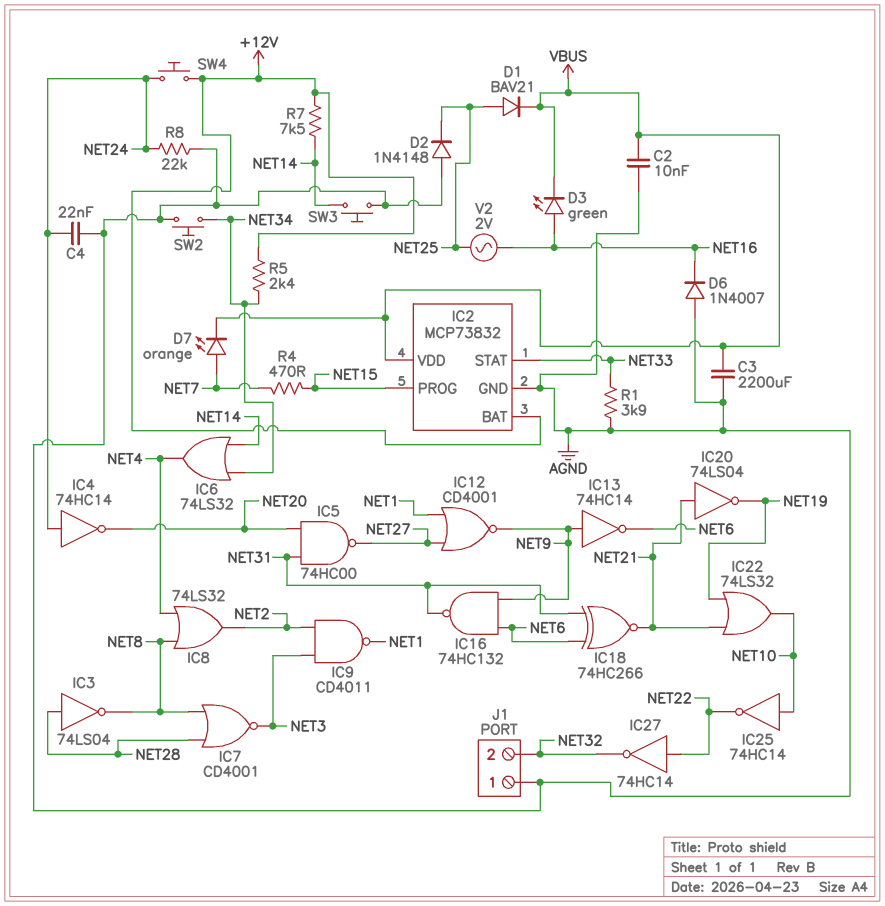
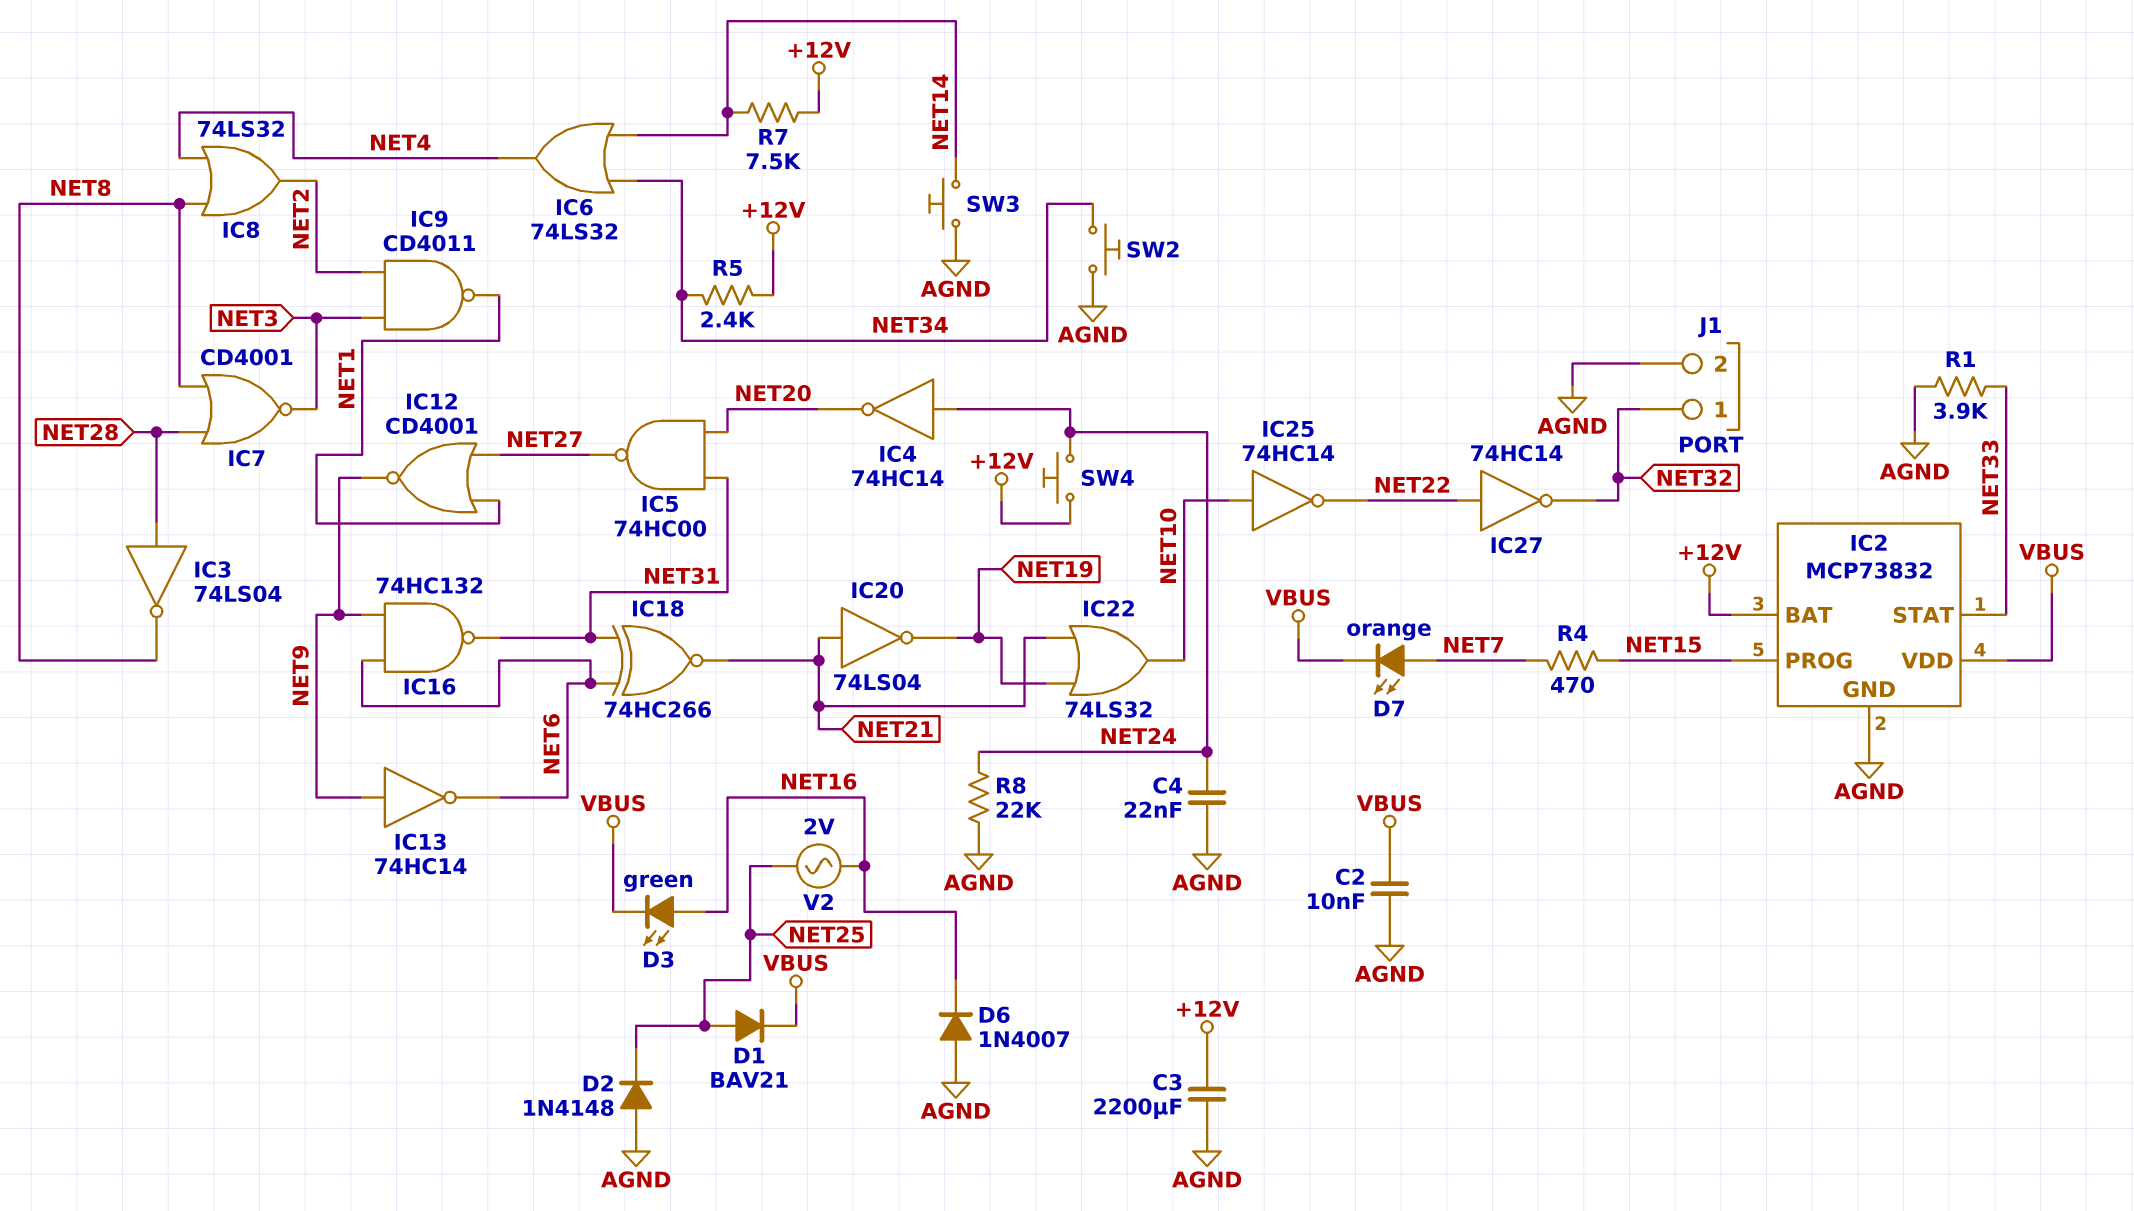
C3: 2200uF (AGND, VBUS) -> 2200uF (+12V, AGND)
J1 pin 1: AGND -> NET32
J1 pin 2: NET32 -> AGND

